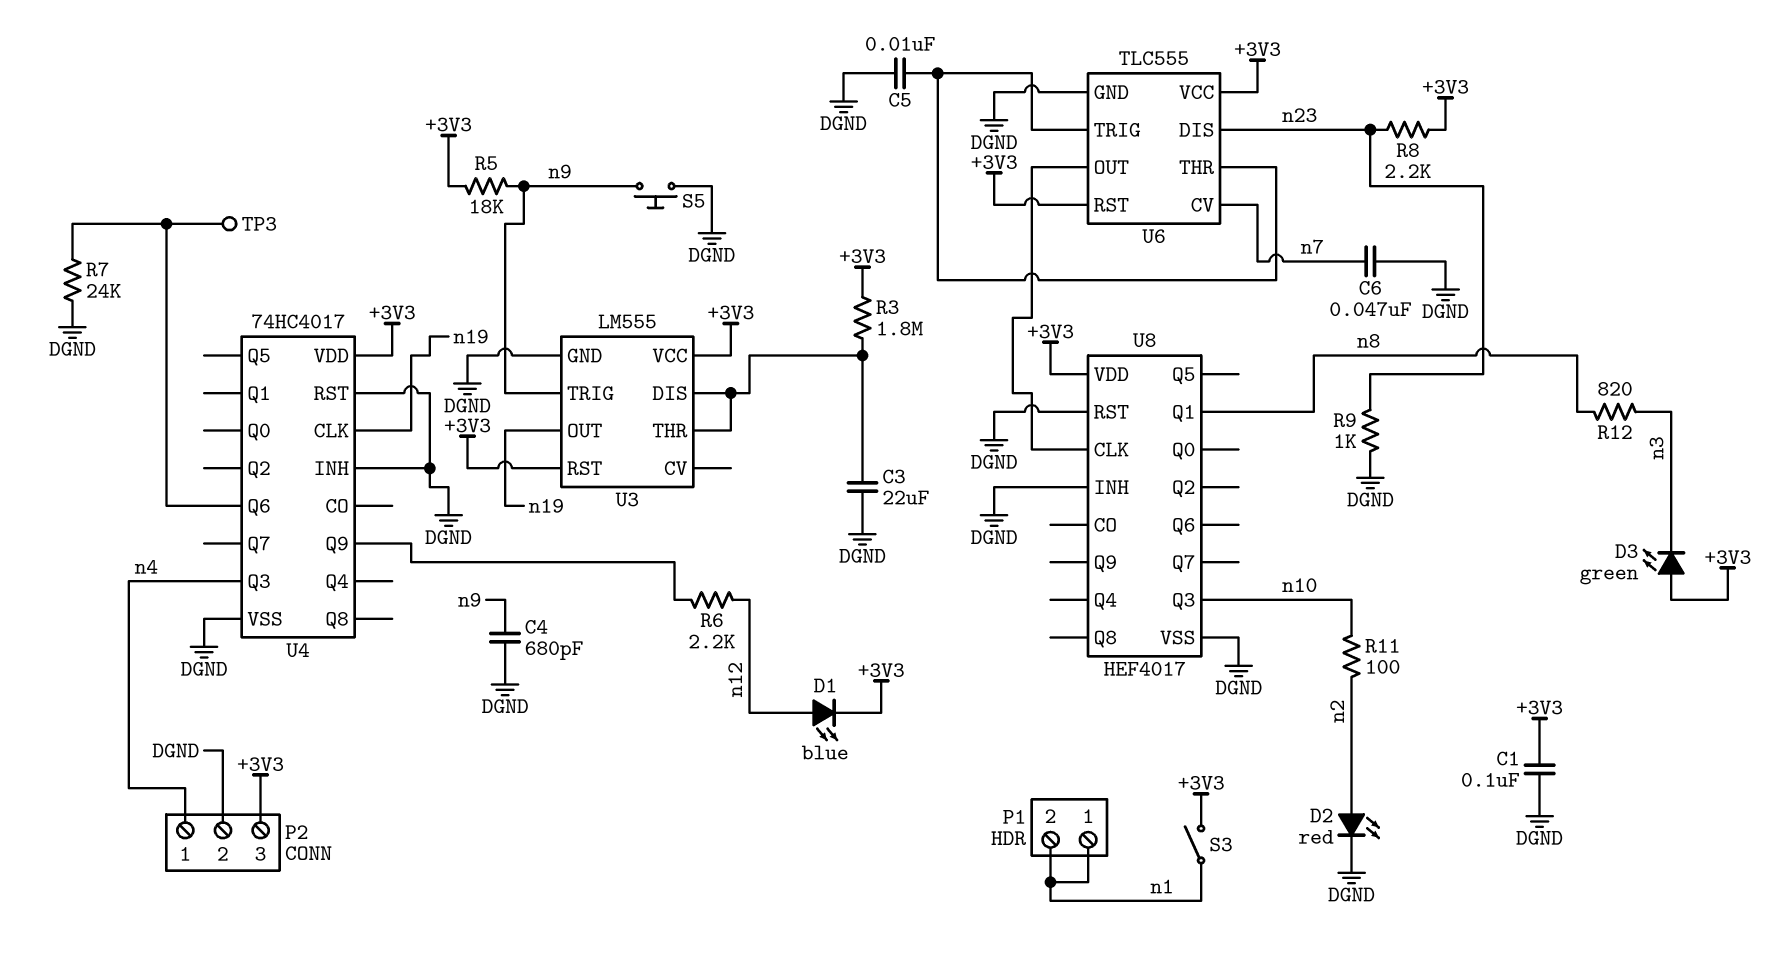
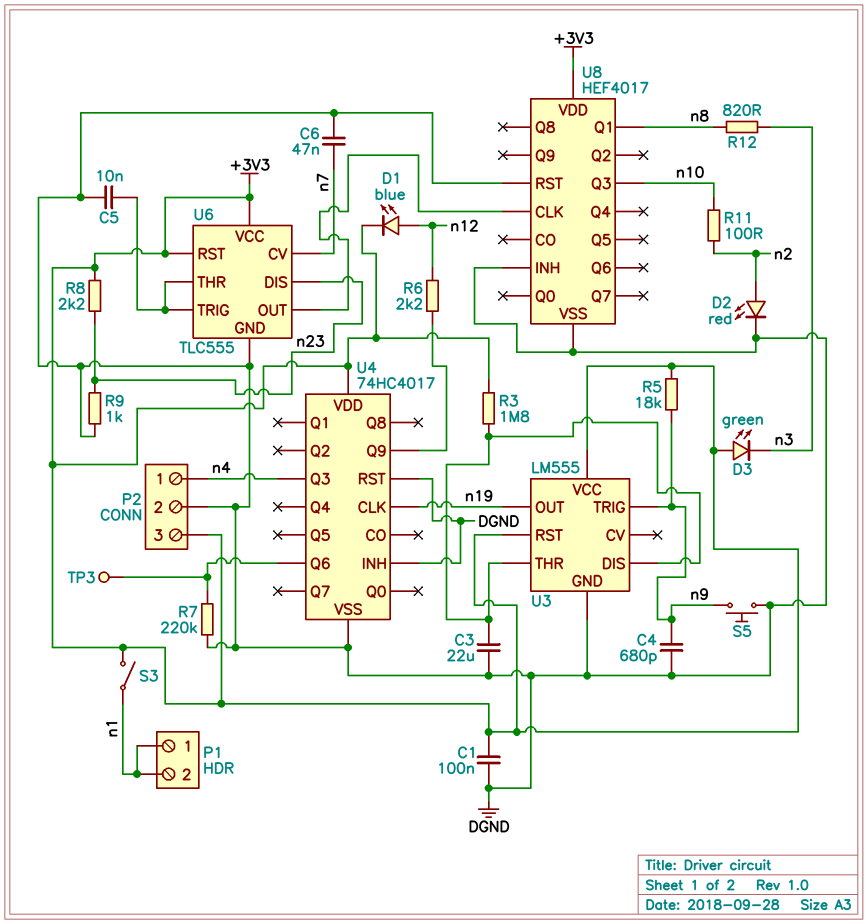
R7: 24k (DGND, U4/Q6) -> 220k (DGND, U4/Q6)

